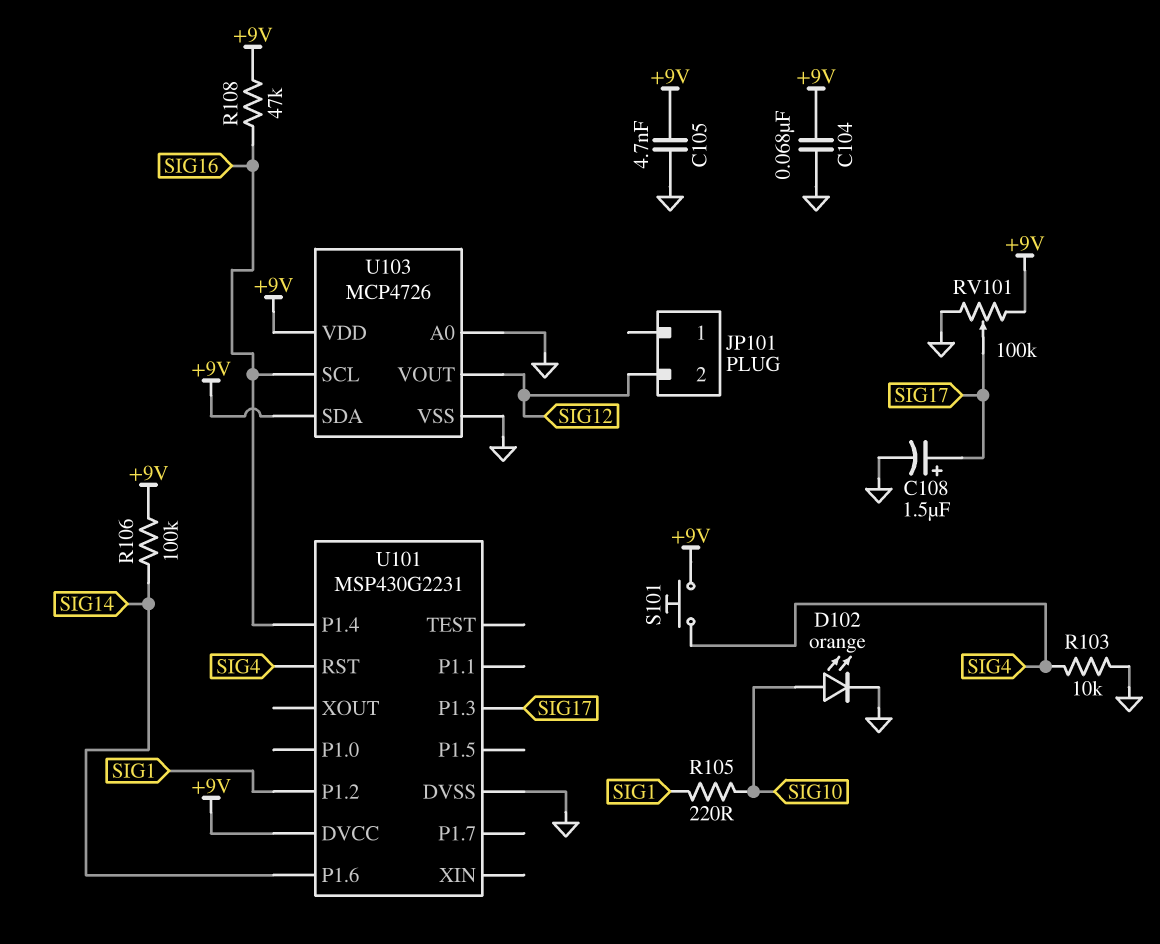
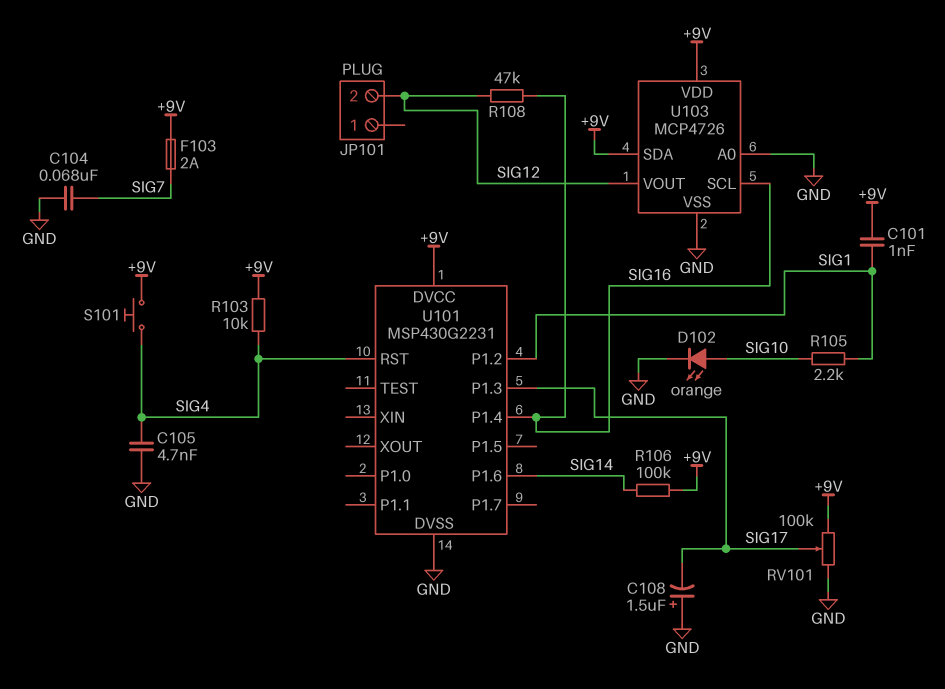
C101: none -> 1nF (+9V, SIG1)
C104: 68nF (+9V, GND) -> 68nF (GND, SIG7)
C105: 4.7nF (+9V, GND) -> 4.7nF (GND, SIG4)
C108: 1.5uF (plus SIG17, minus GND) -> 1.5uF (plus GND, minus SIG17)
F103: none -> 2A (+9V, SIG7)
R103: 10k (GND, SIG4) -> 10k (+9V, SIG4)
R105: 220 (SIG1, SIG10) -> 2.2k (SIG1, SIG10)
R108: 47k (+9V, SIG16) -> 47k (SIG12, SIG16)

